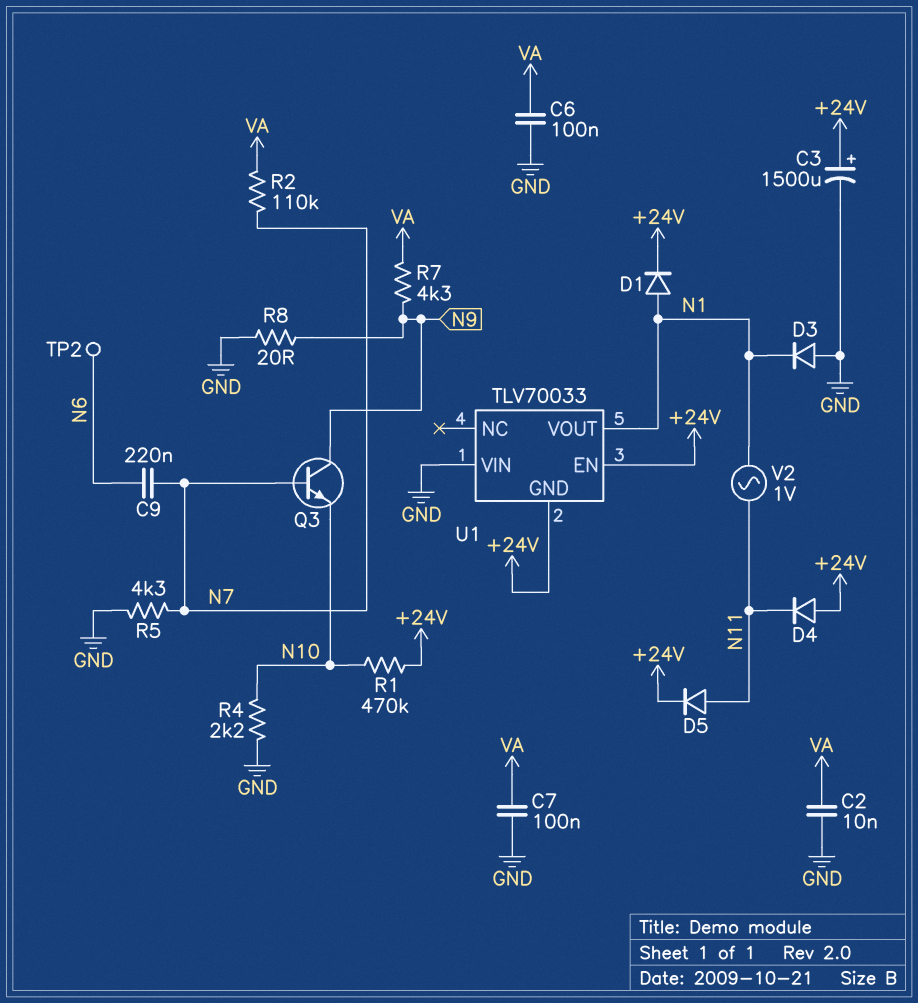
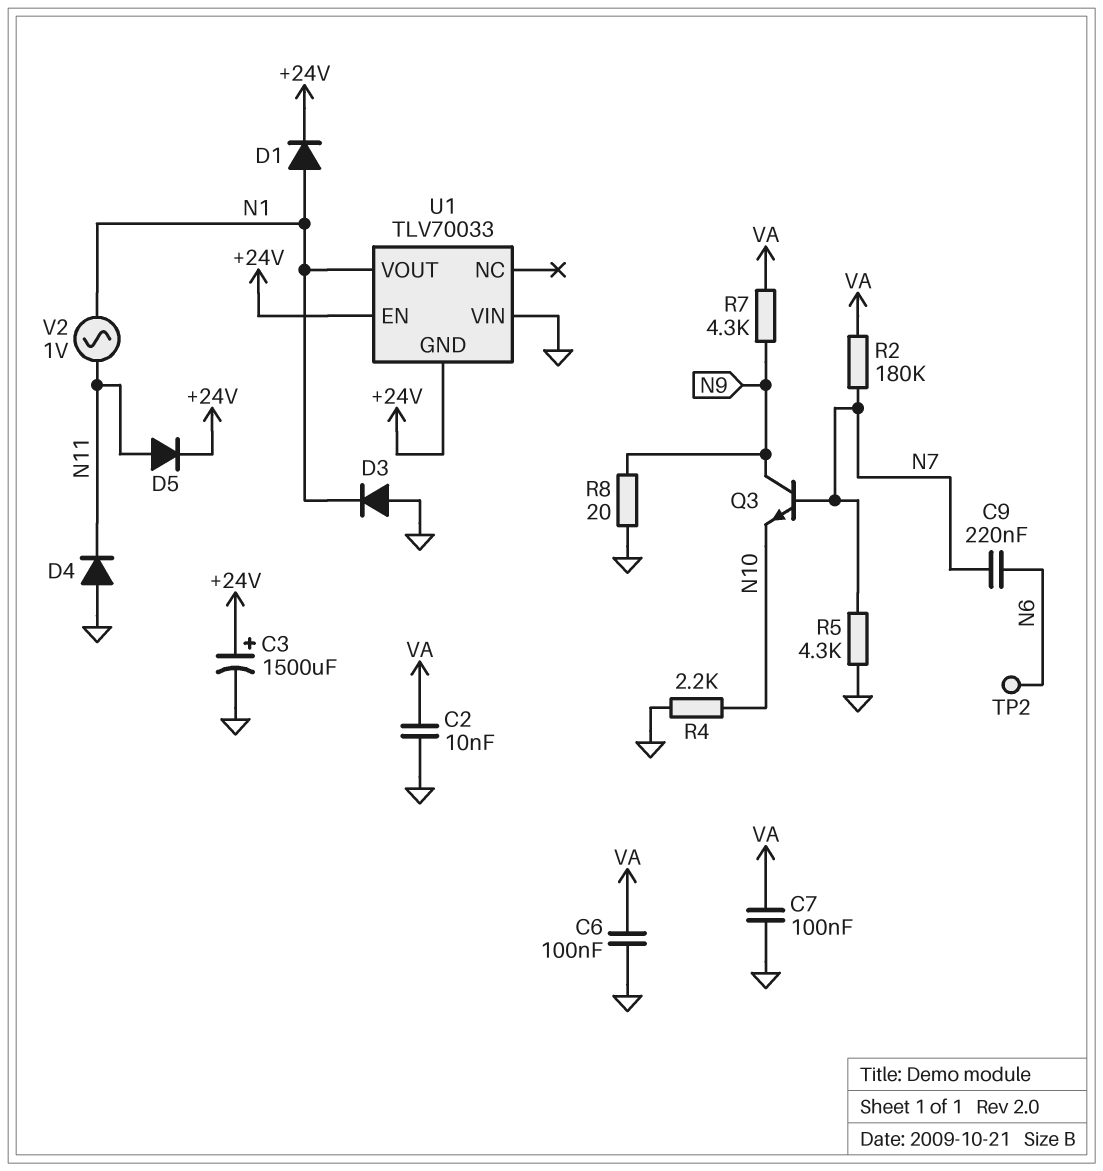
D4: diode (A +24V, K N11) -> diode (A GND, K N11)
R1: 470k (+24V, N10) -> none
R2: 110k (N7, VA) -> 180k (N7, VA)

